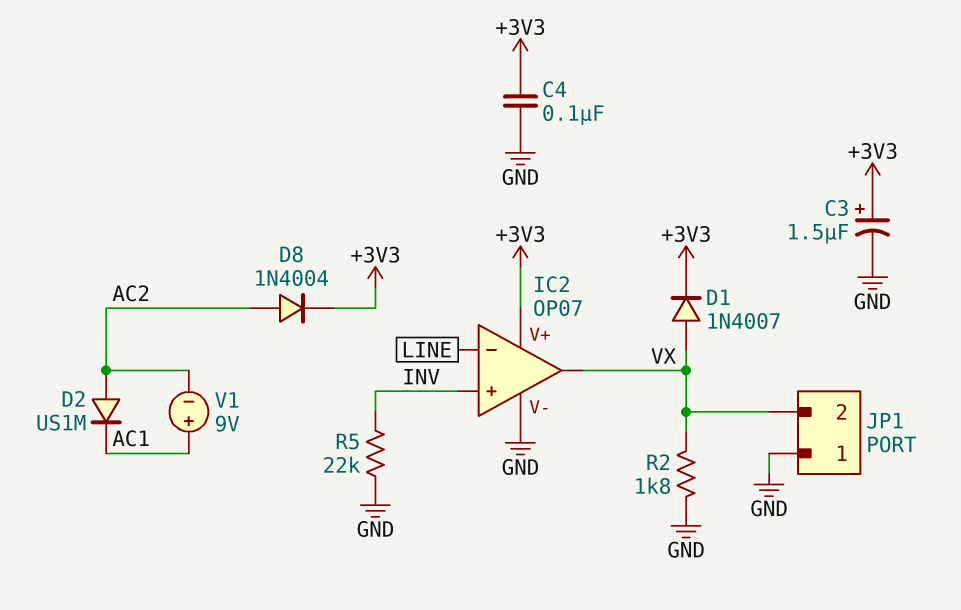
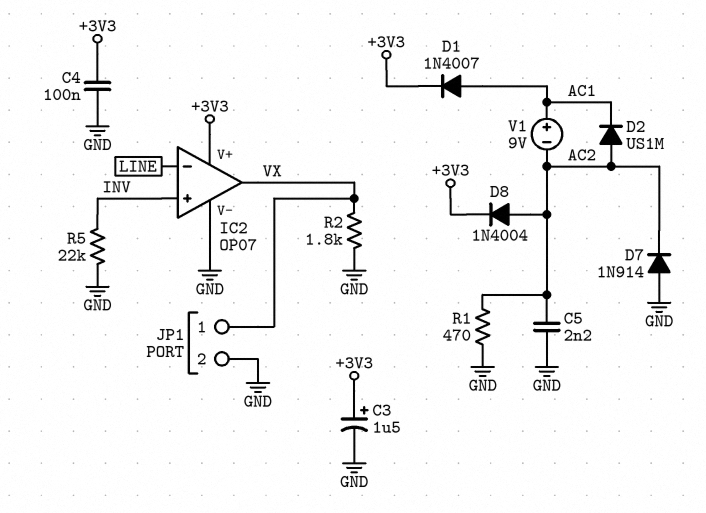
C5: none -> 2.2nF (AC2, GND)
D1: diode 1N4007 (A VX, K +3V3) -> diode 1N4007 (A AC1, K +3V3)
D7: none -> diode 1N914 (A GND, K AC2)
JP1 pin 1: GND -> VX
JP1 pin 2: VX -> GND
R1: none -> 470 (AC2, GND)

